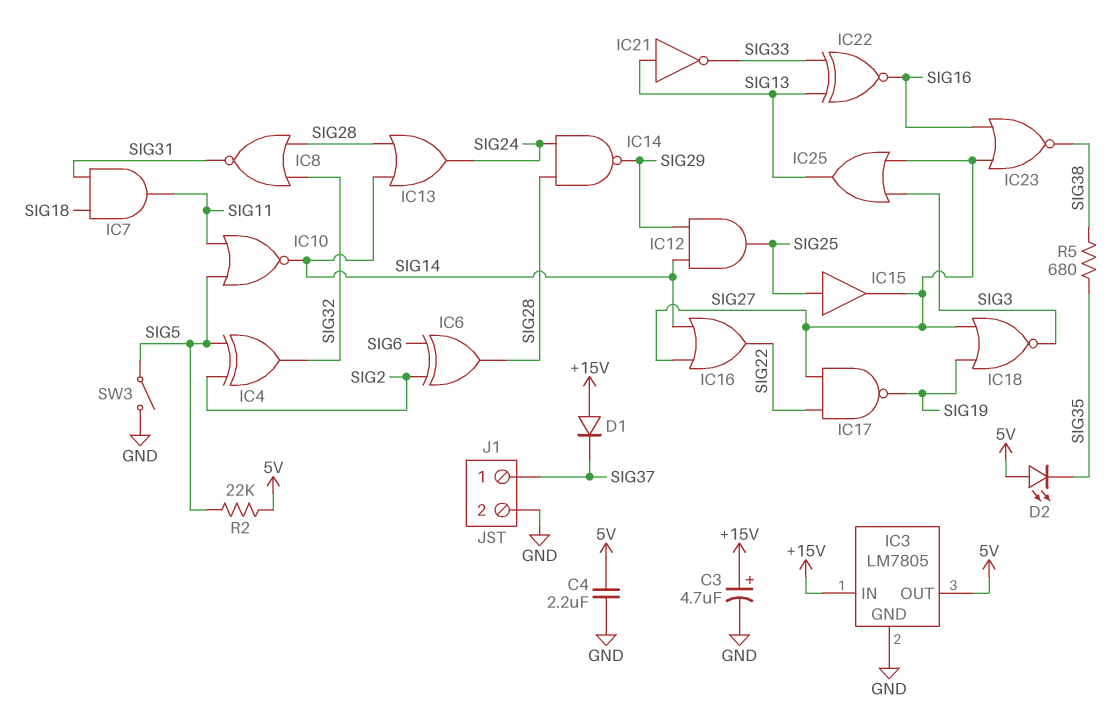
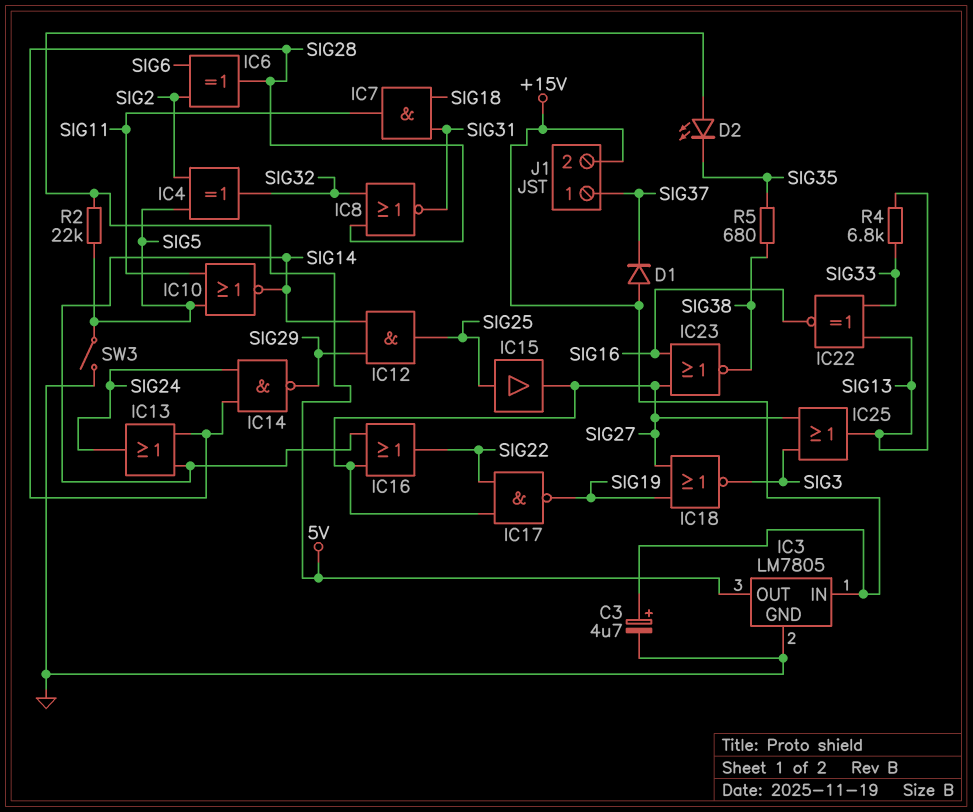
C4: 2.2uF (5V, GND) -> none
IC21: NOT (in SIG13, out SIG33) -> none
J1 pin 2: GND -> +15V
R4: none -> 6.8k (SIG13, SIG33)

